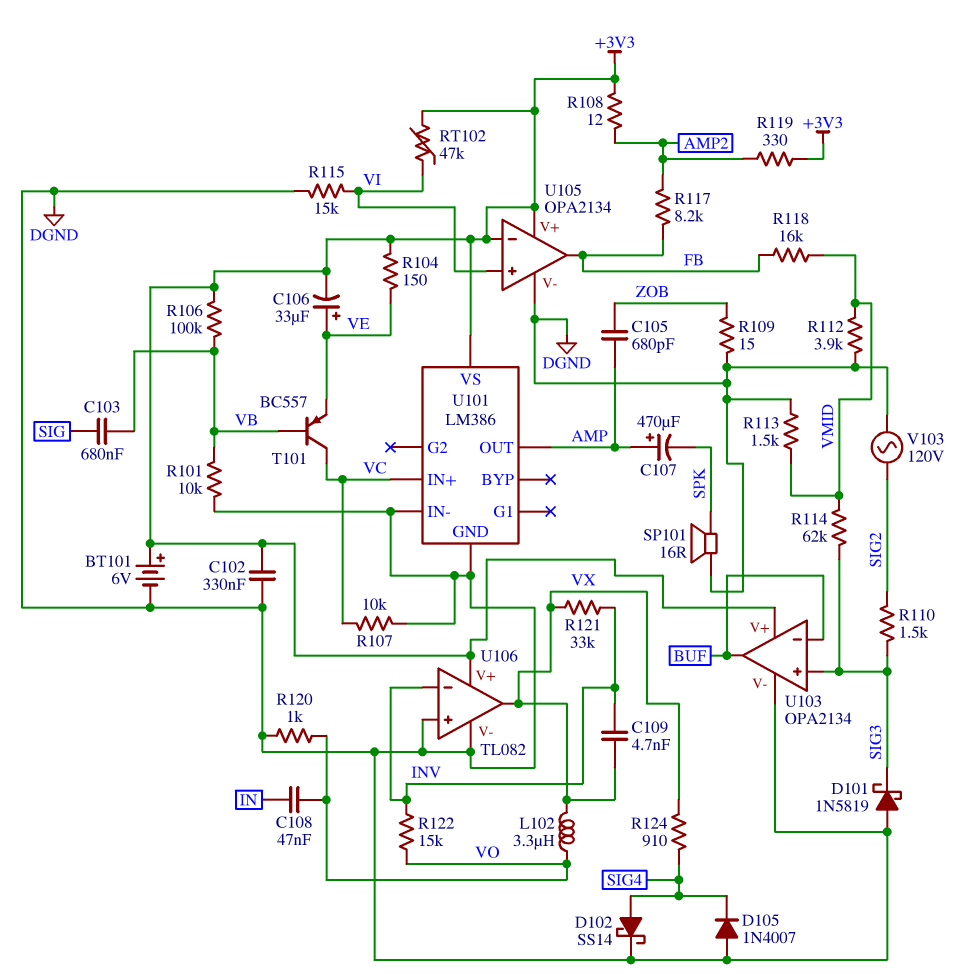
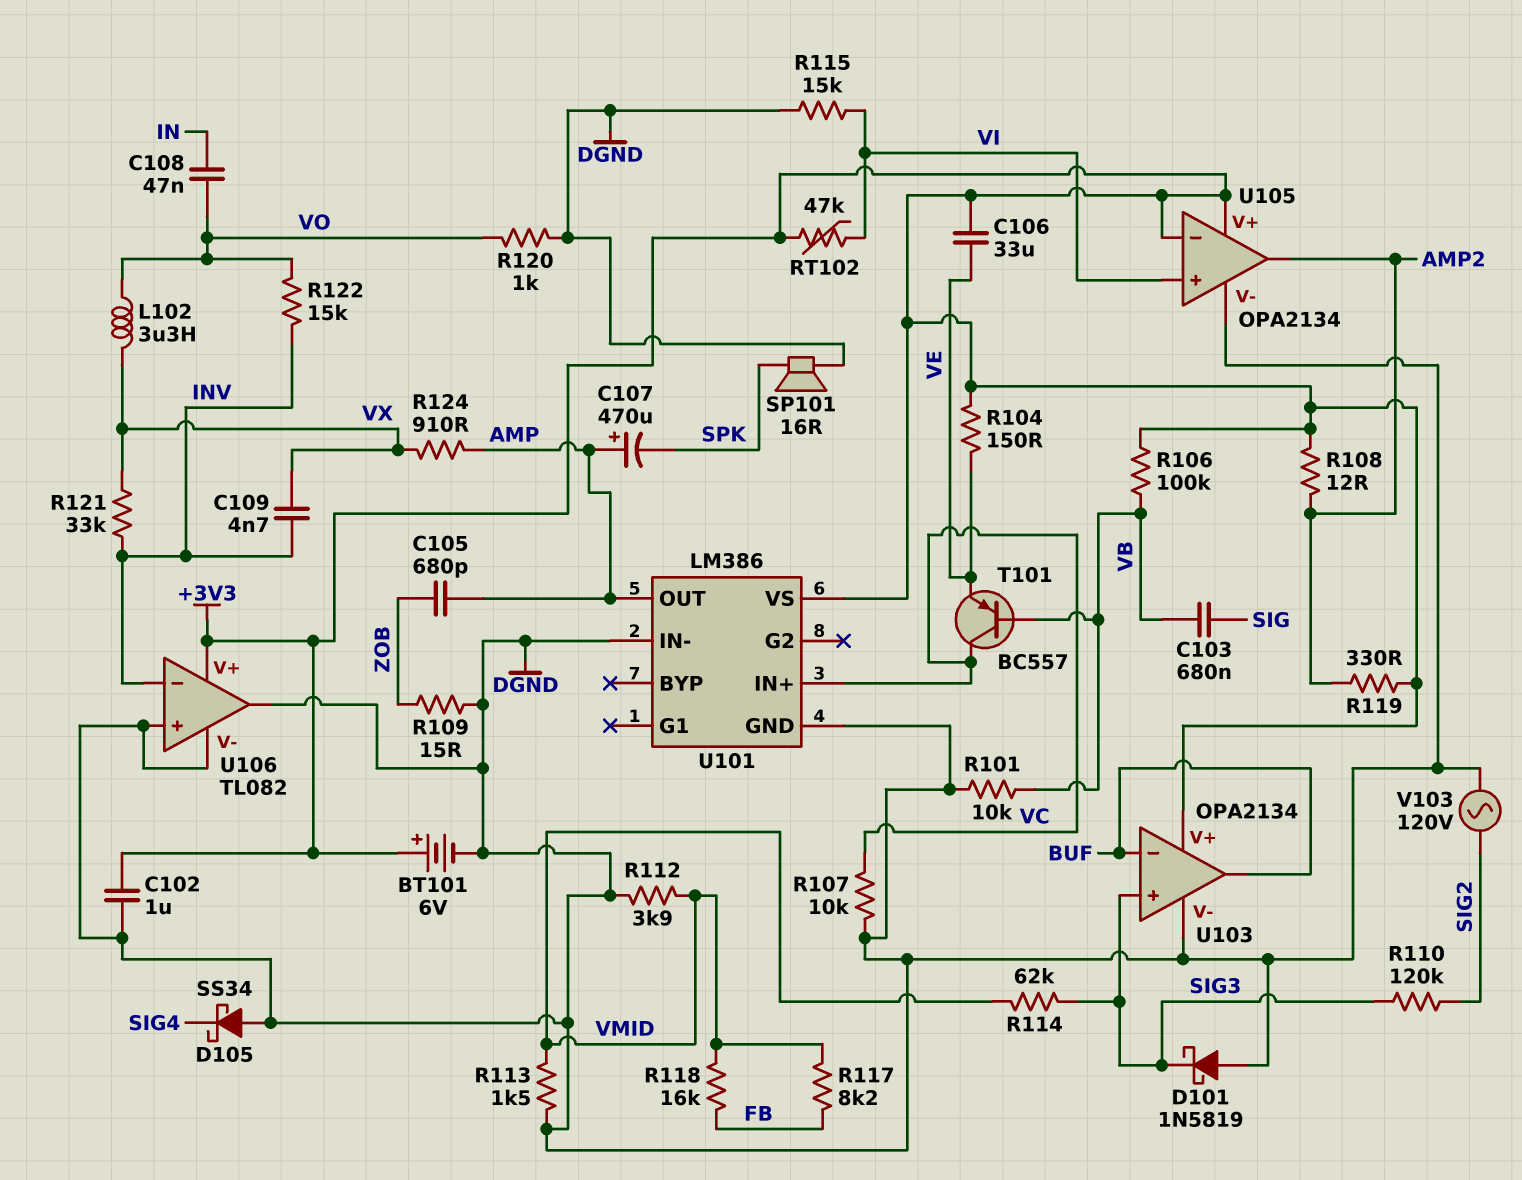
C102: 330nF (+3V3, DGND) -> 1uF (+3V3, DGND)
C106: 33uF (plus VE, minus +3V3) -> 33uF (+3V3, VE)
D102: schottky SS14 (A SIG4, K DGND) -> none
D105: diode 1N4007 (A DGND, K SIG4) -> schottky SS34 (A DGND, K SIG4)
R110: 1.5k (SIG2, SIG3) -> 120k (SIG2, SIG3)
R117: 8.2k (AMP2, FB) -> 8.2k (FB, VMID)
R124: 910 (SIG4, VX) -> 910 (AMP, VX)
U105 pin out: FB -> AMP2
U106 pin out: VX -> DGND

